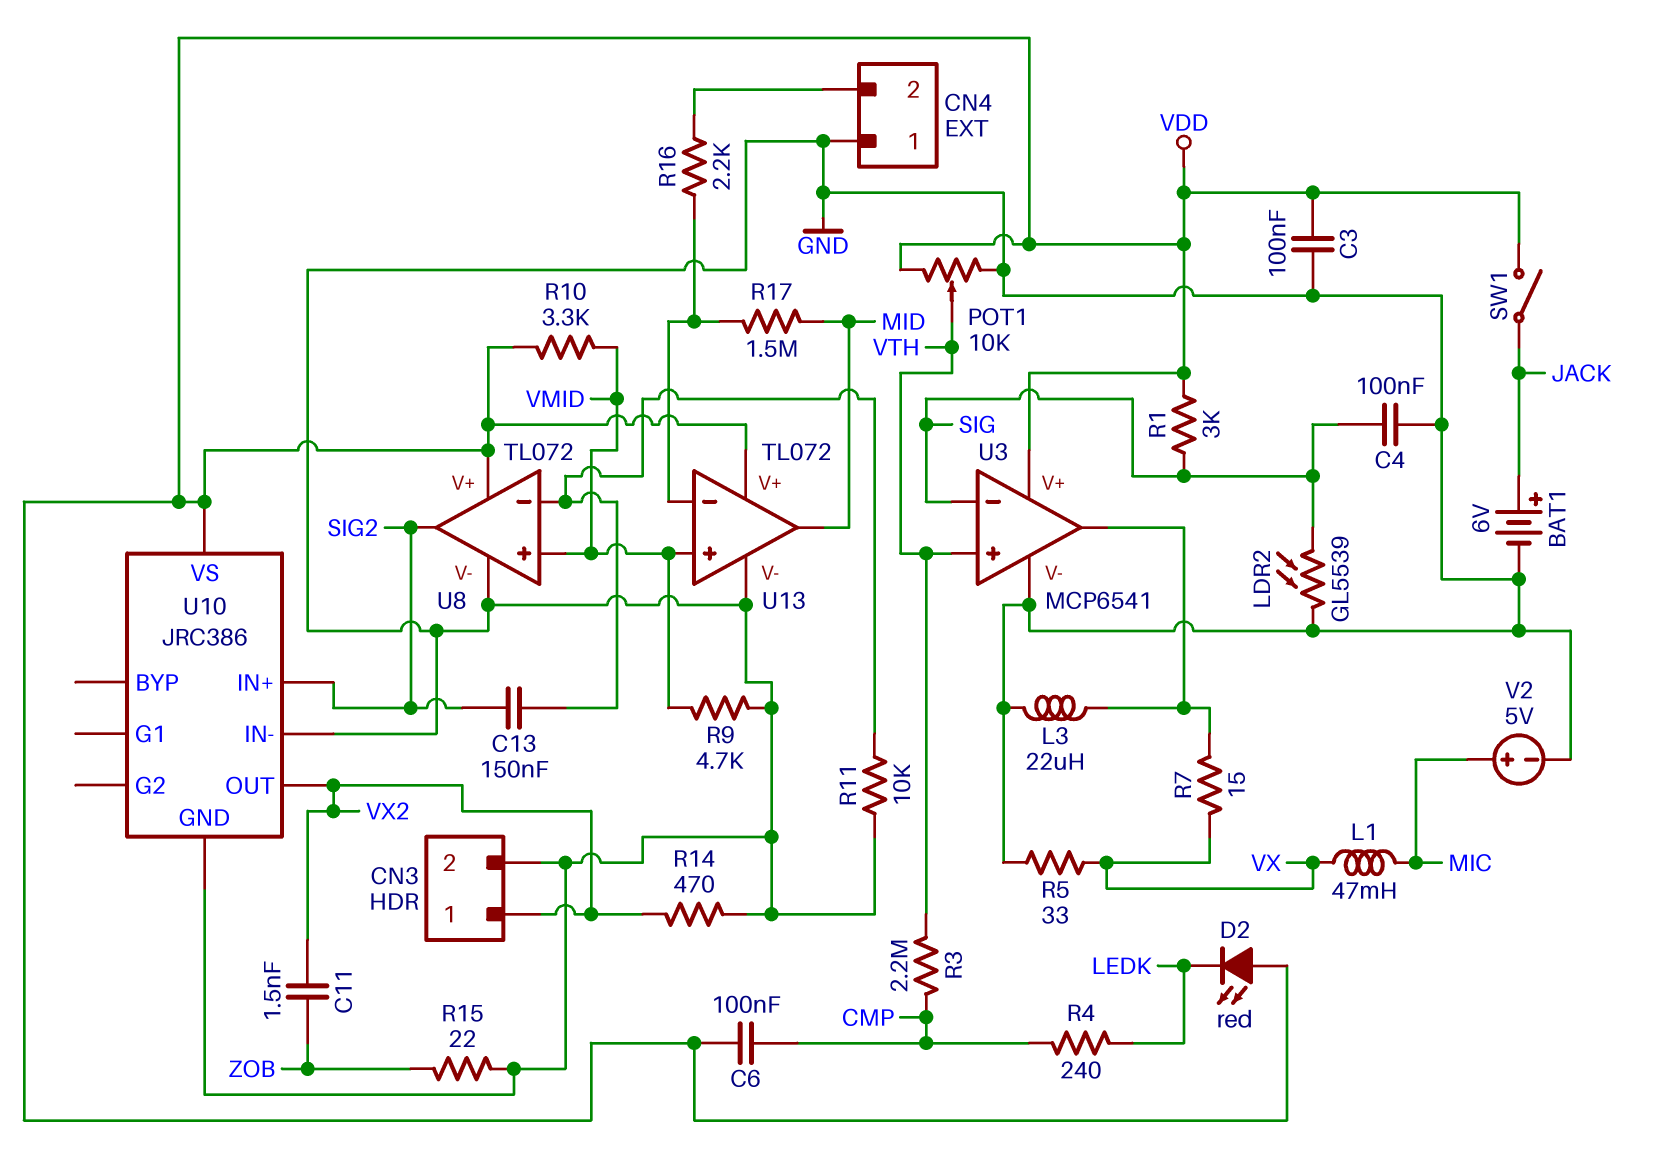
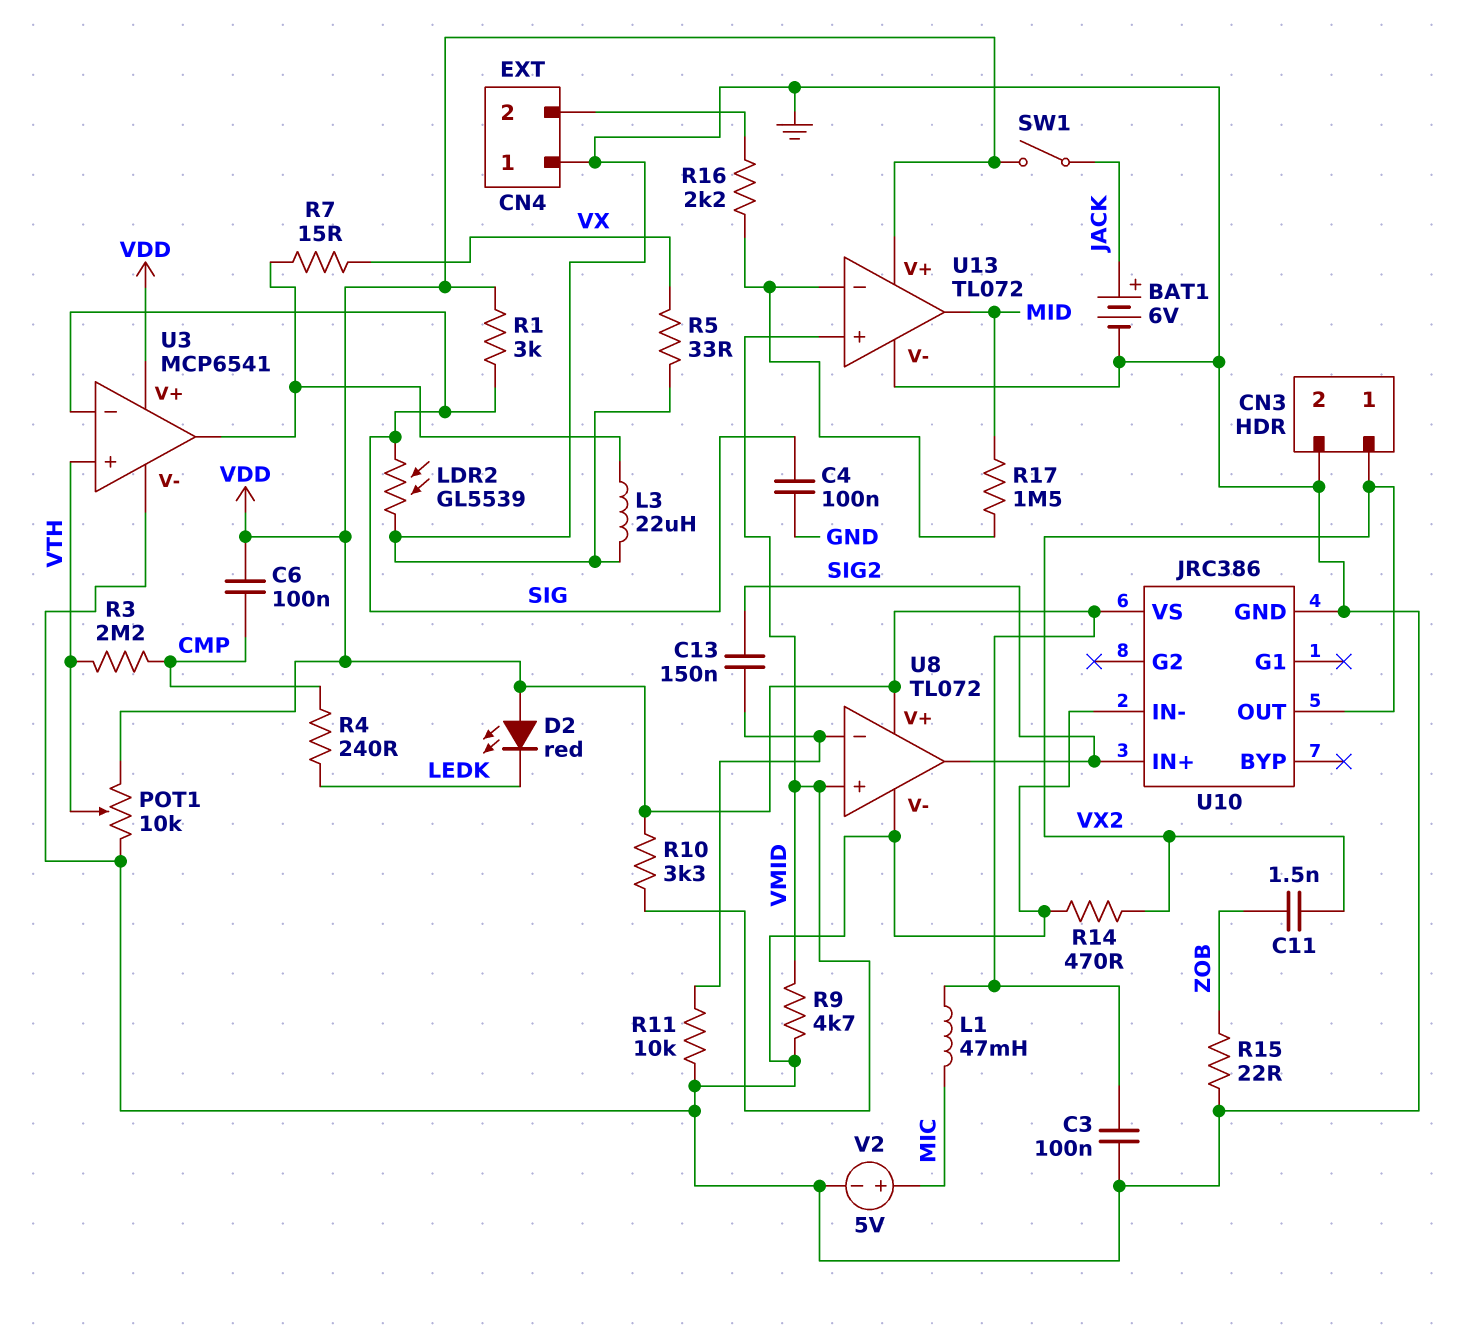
L1: 47mH (MIC, VX) -> 47mH (MIC, VDD)

